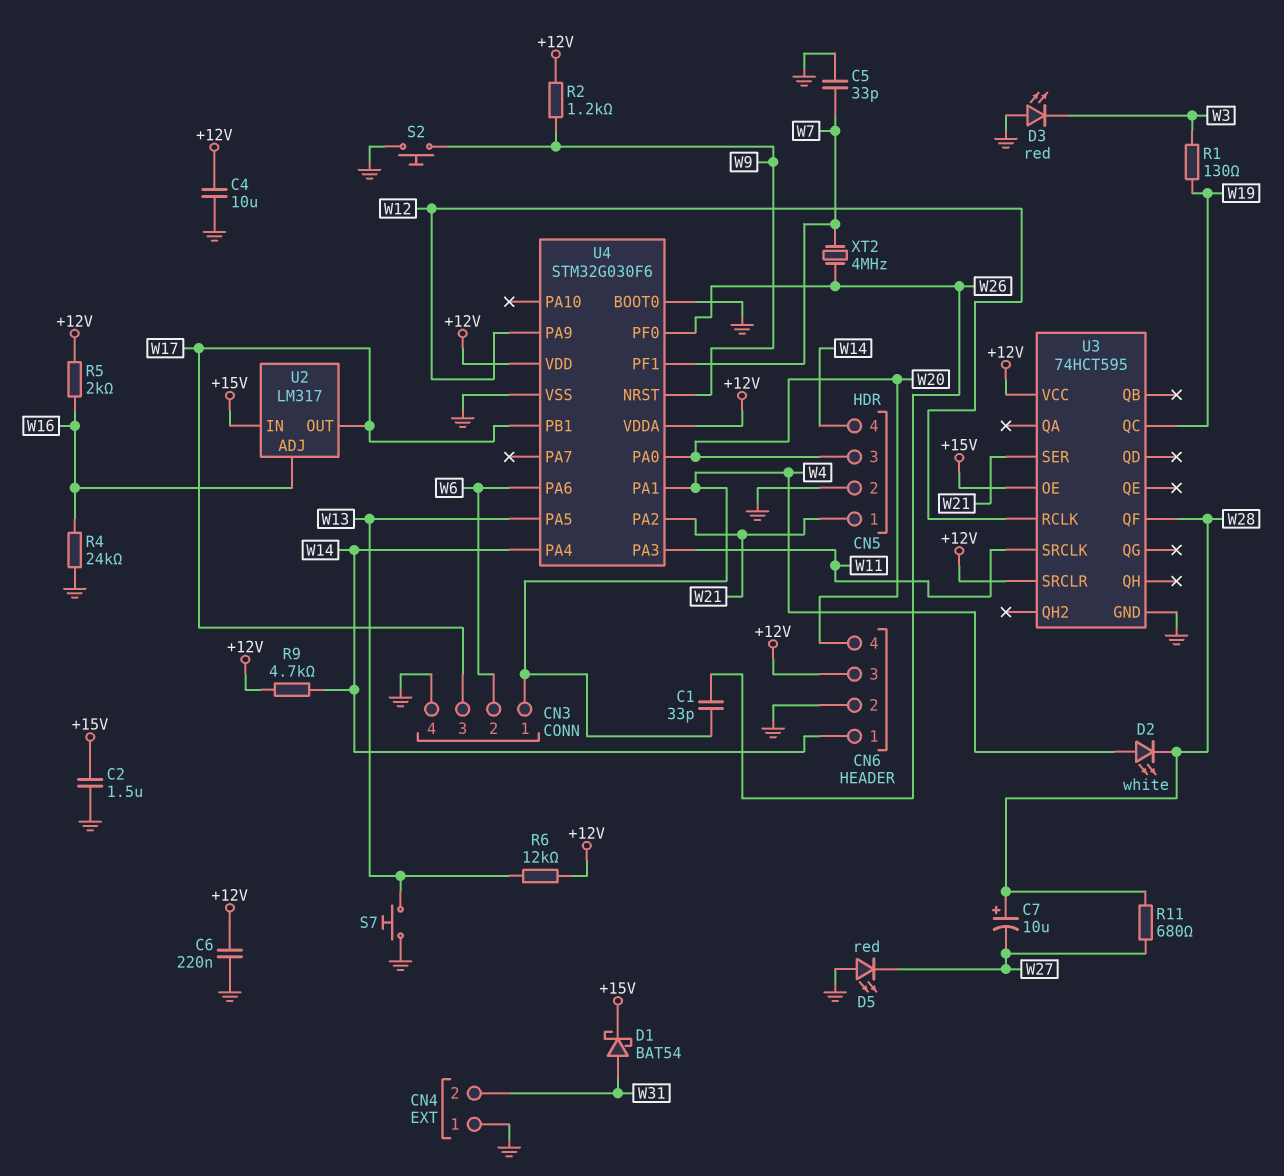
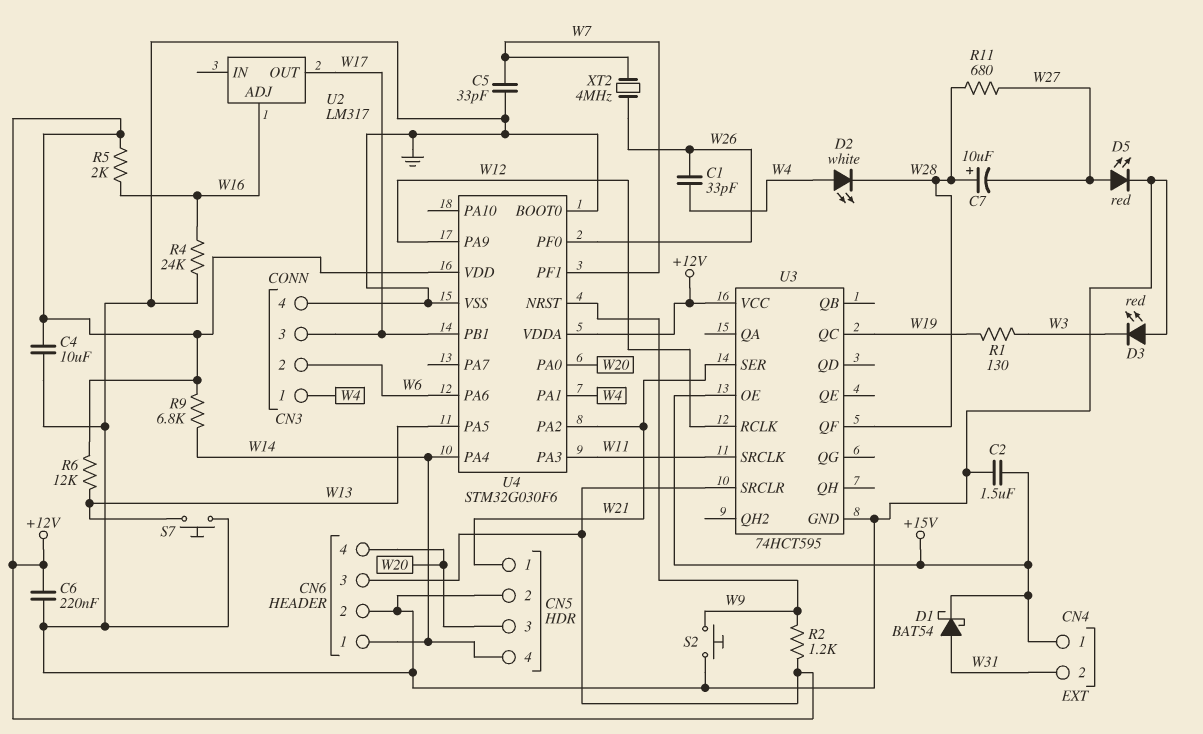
CN4 pin 1: GND -> +15V
D5: LED red (A GND, K W27) -> LED red (A W27, K GND)
R9: 4.7k (+12V, W14) -> 6.8k (+12V, W14)
U2 pin IN: +15V -> none

